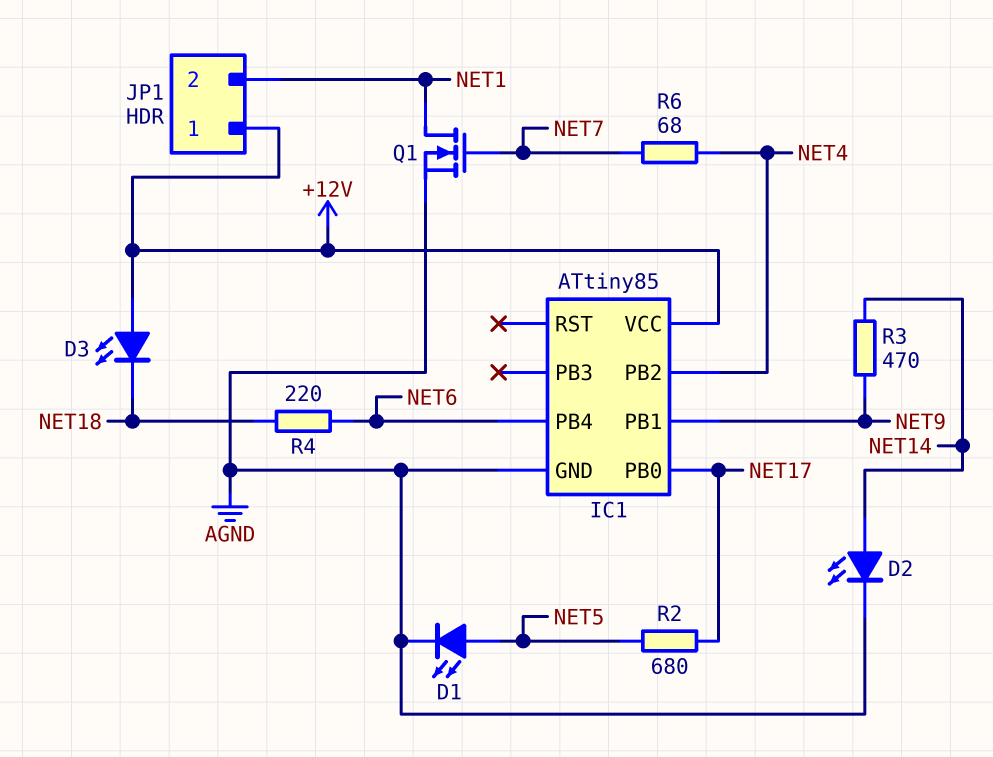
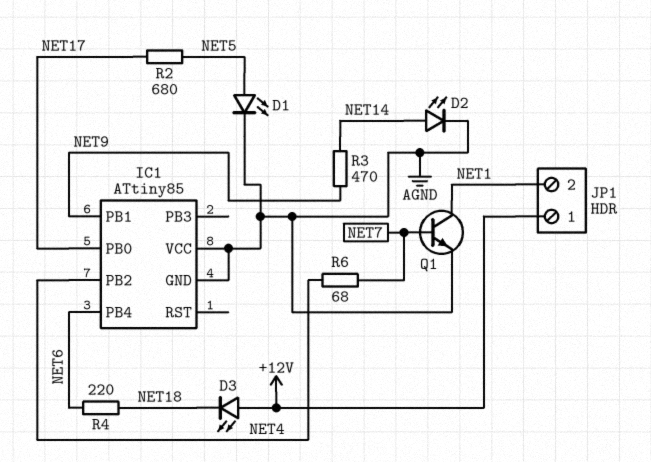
IC1 pin VCC: +12V -> AGND
Q1: NMOS (G NET7, D NET1, S AGND) -> NPN (B NET7, C NET1, E AGND)

